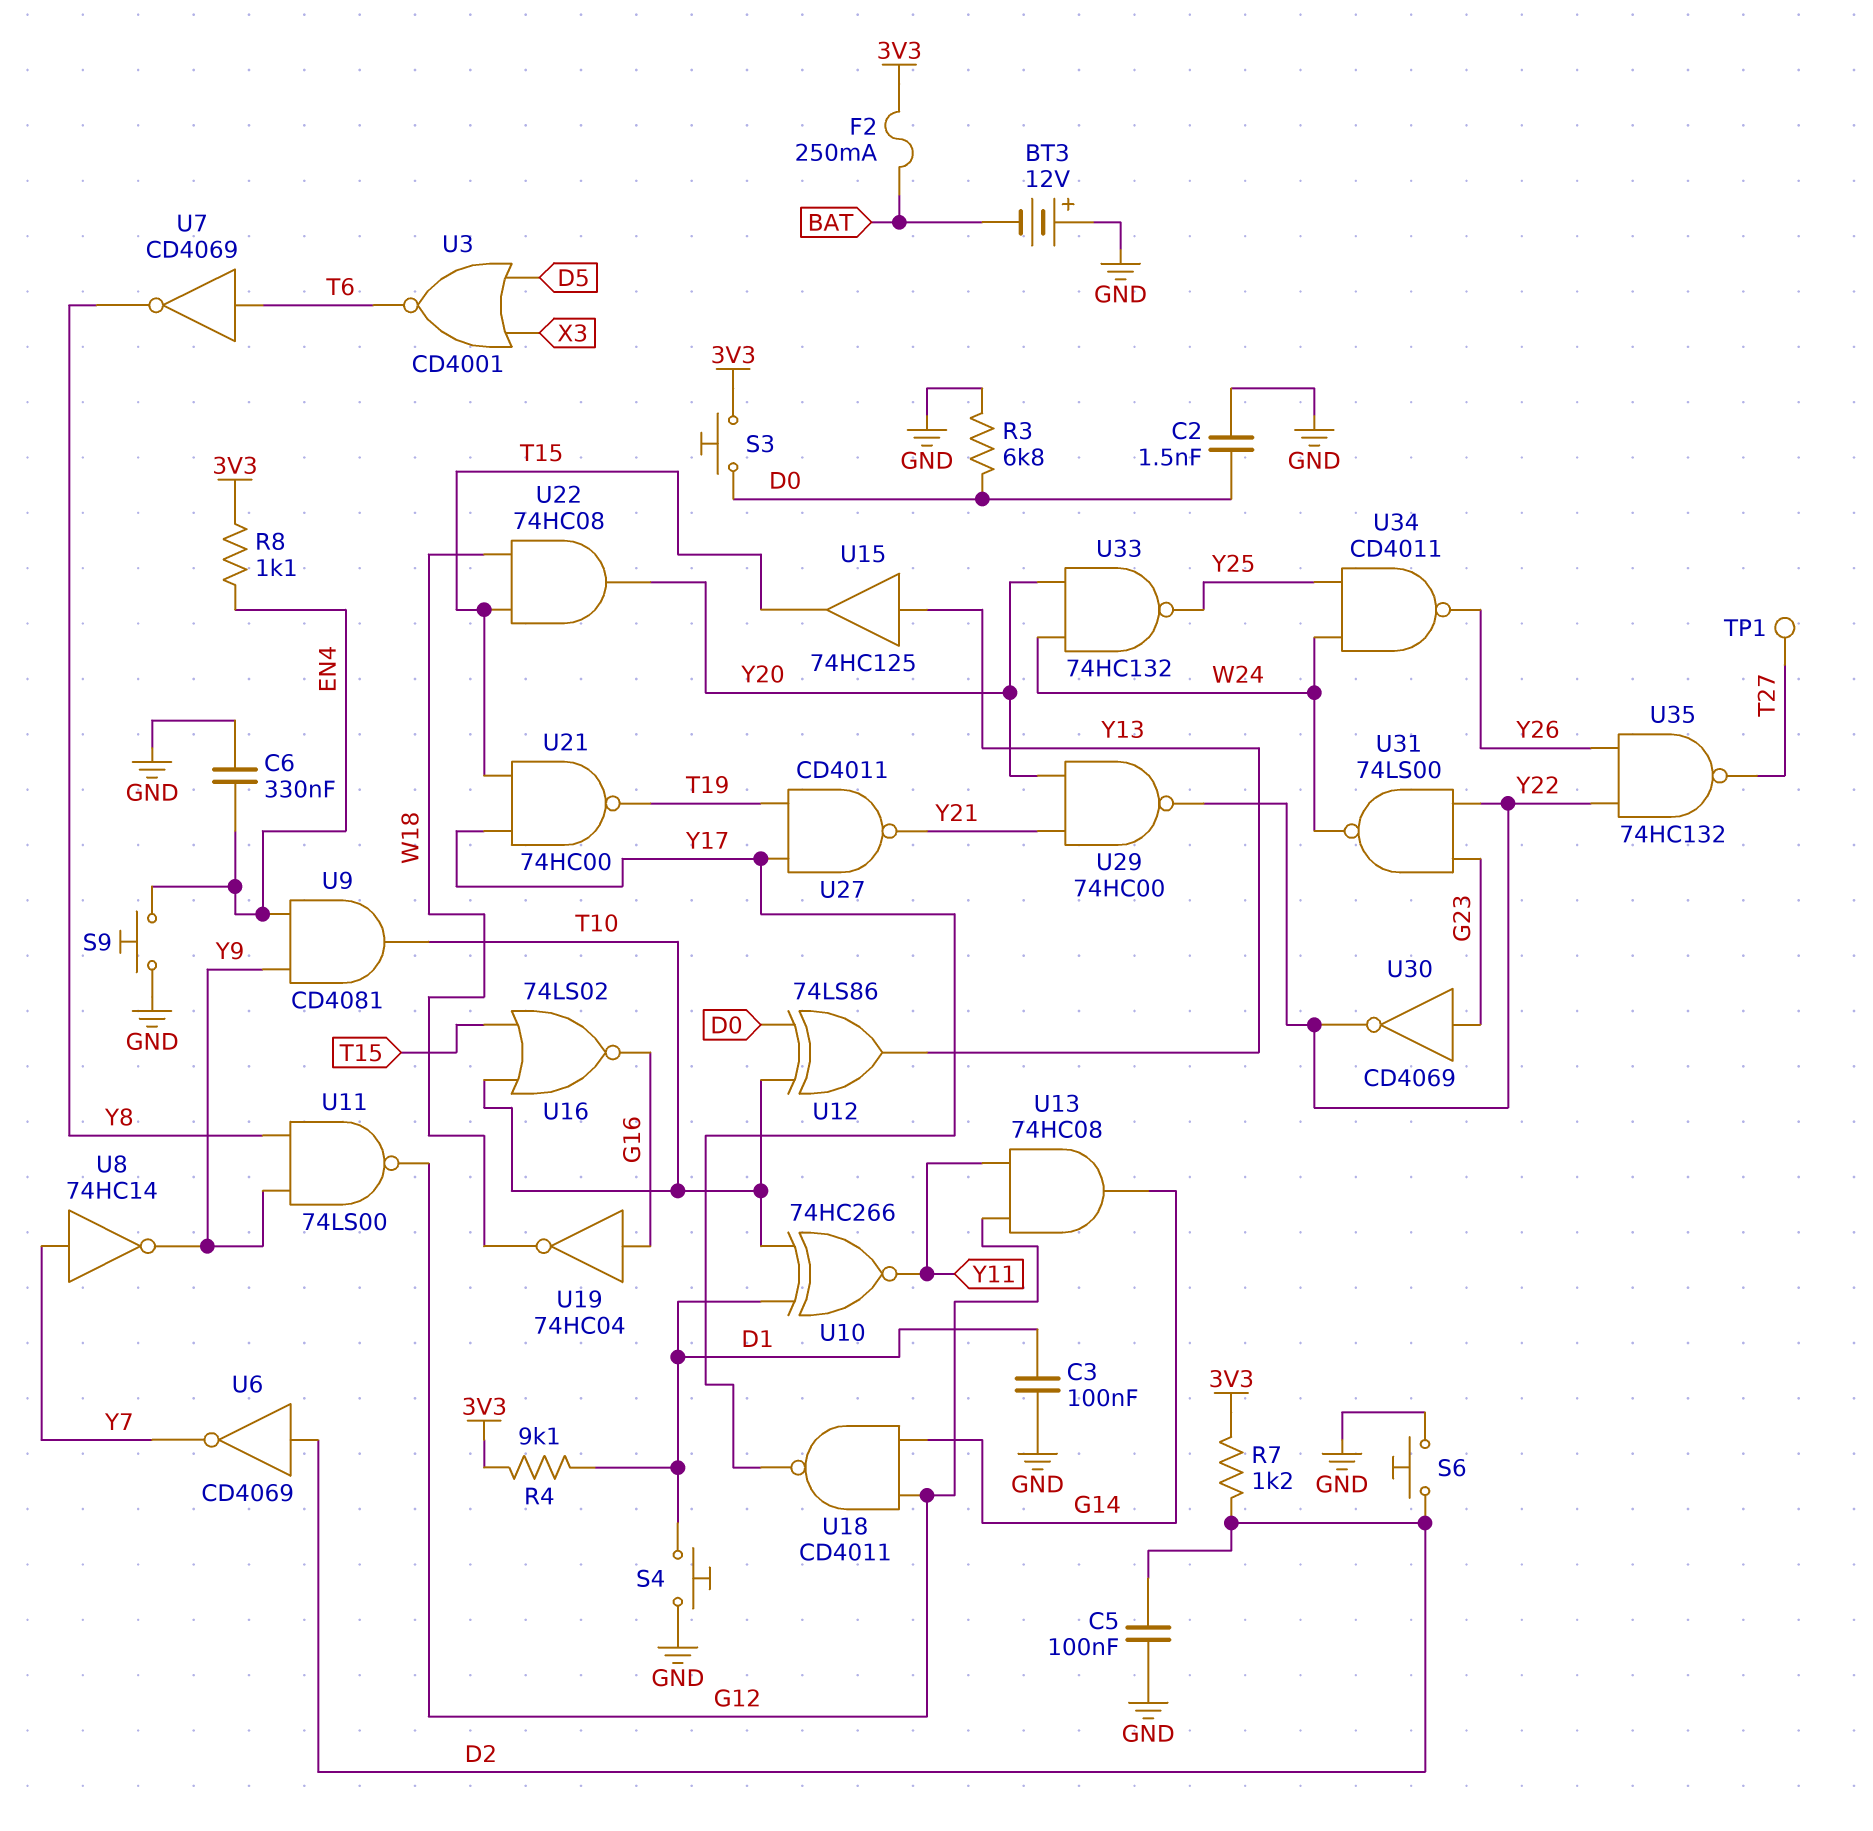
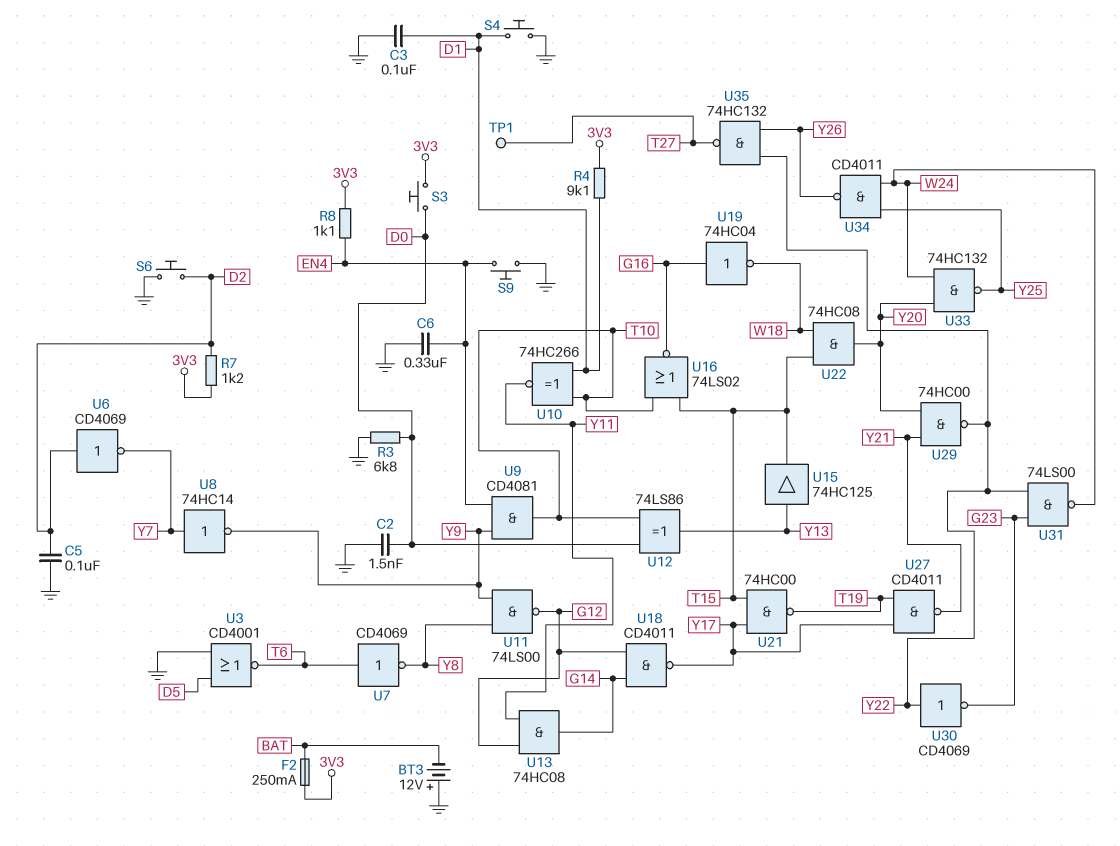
U3: NOR CD4001 (in D5, in X3, out T6) -> NOR CD4001 (in D5, in GND, out T6)
U30: NOT CD4069 (in G23, out Y22) -> NOT CD4069 (in Y22, out G23)

